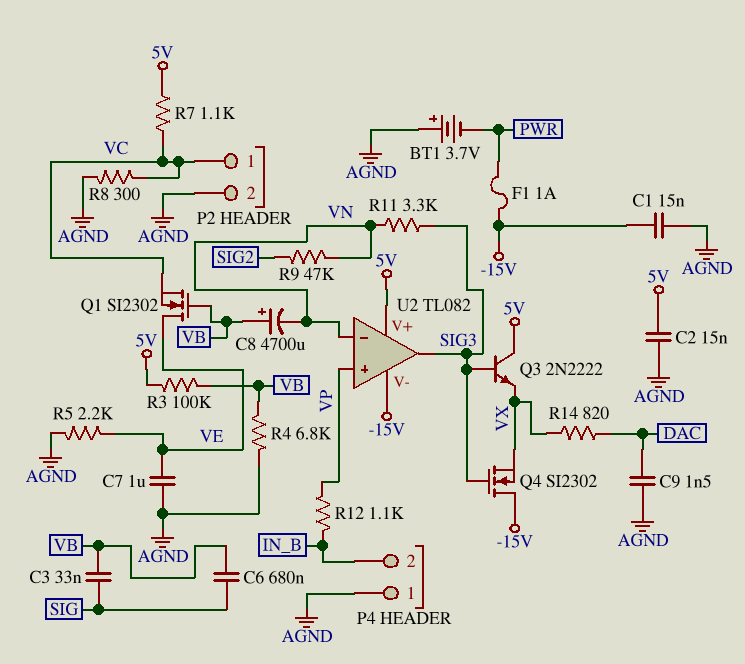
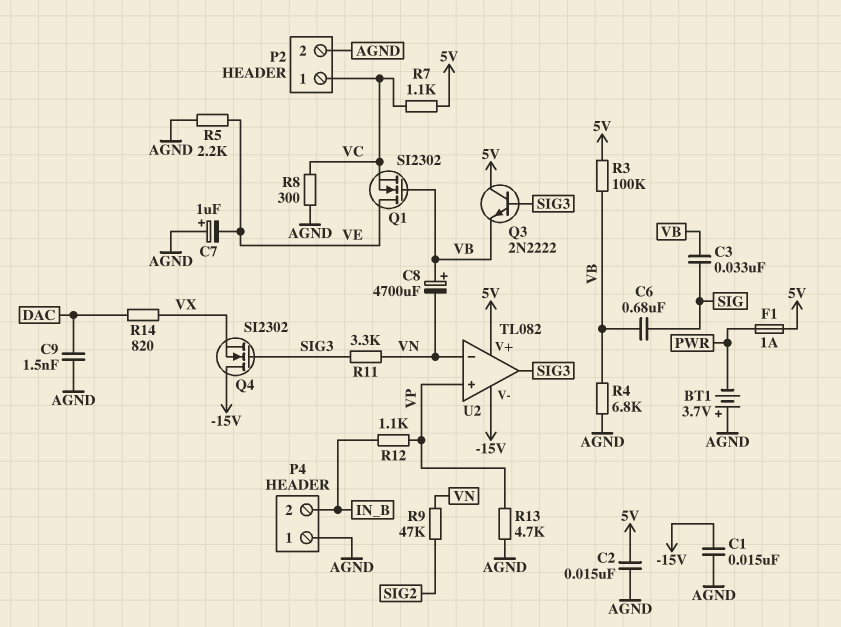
C7: 1uF (AGND, VE) -> 1uF (plus AGND, minus VE)
F1: 1A (-15V, PWR) -> 1A (5V, PWR)
Q3: NPN 2N2222 (B SIG3, C 5V, E VX) -> NPN 2N2222 (B SIG3, C 5V, E VB)
R13: none -> 4.7k (AGND, VP)

